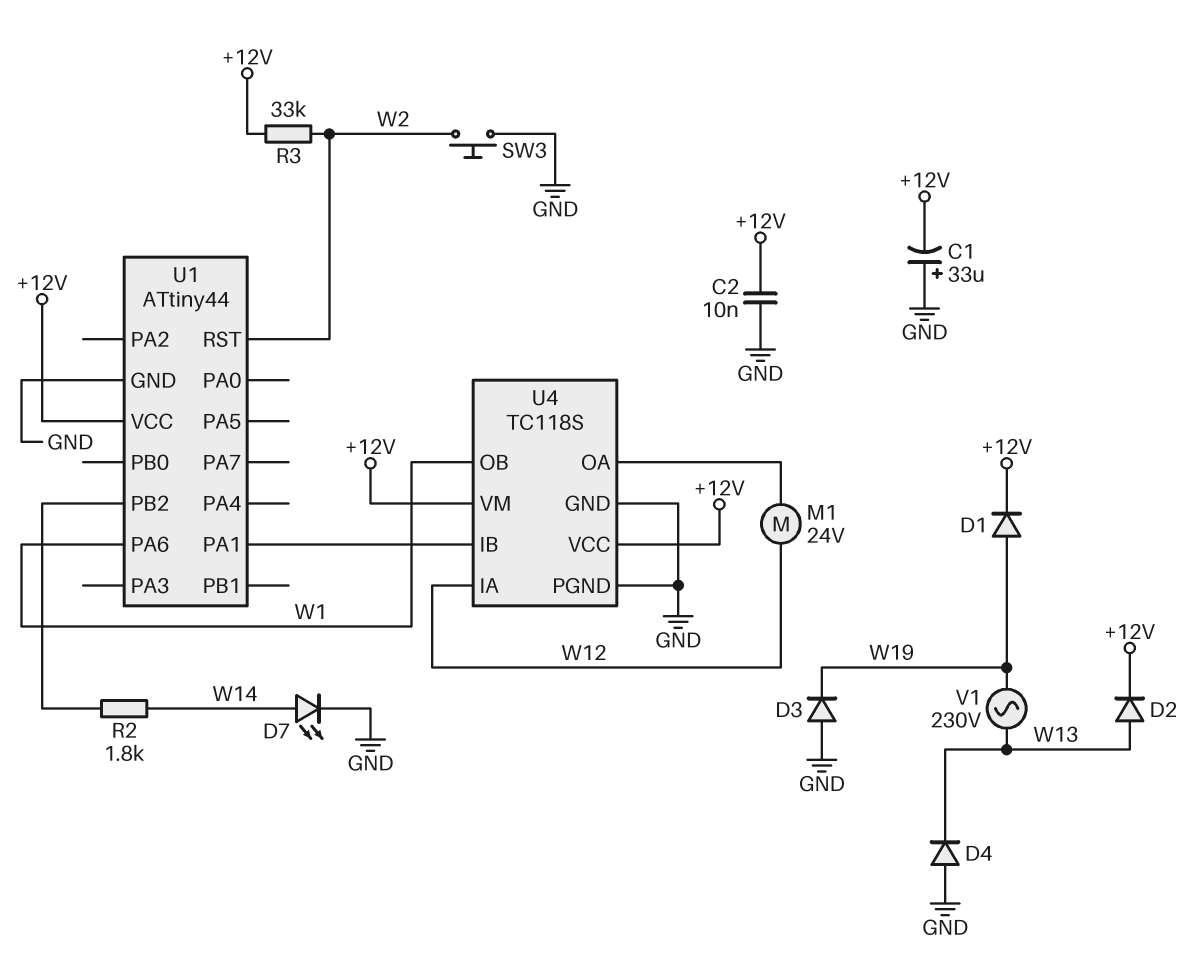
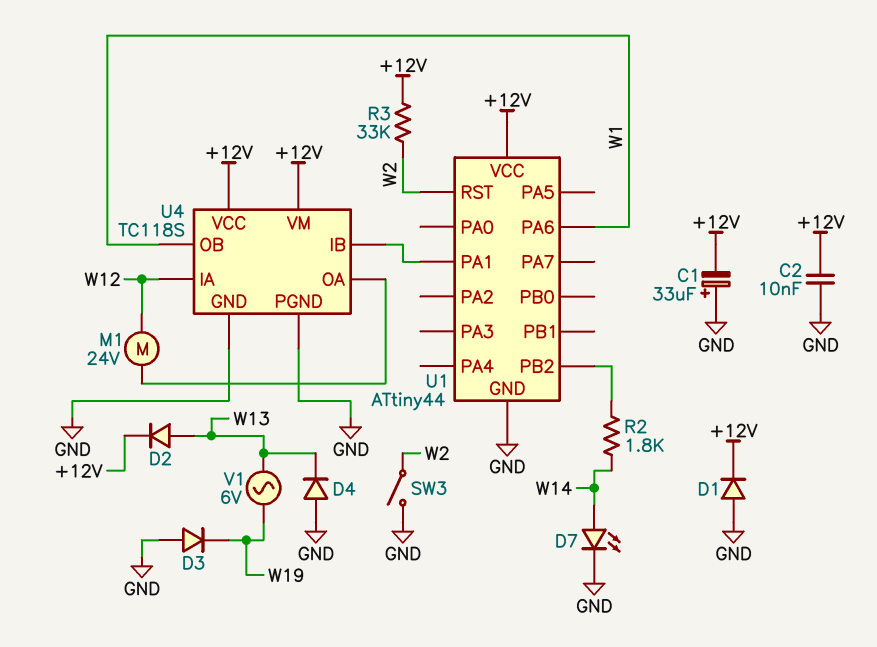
D1: diode (A W19, K +12V) -> diode (A GND, K +12V)
SW3: button (GND, W2) -> switch (GND, W2)
V1: AC 230V (W13, W19) -> AC 6V (W13, W19)

